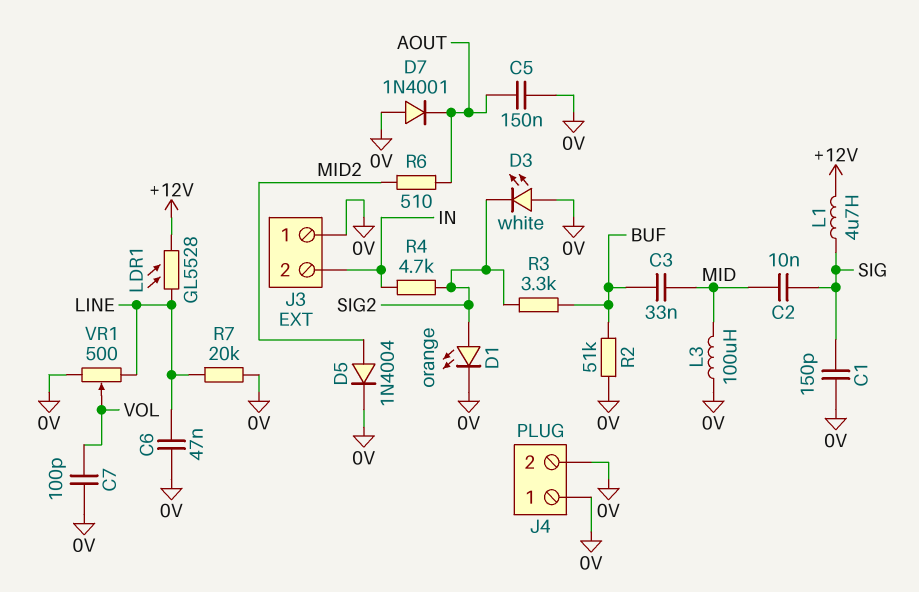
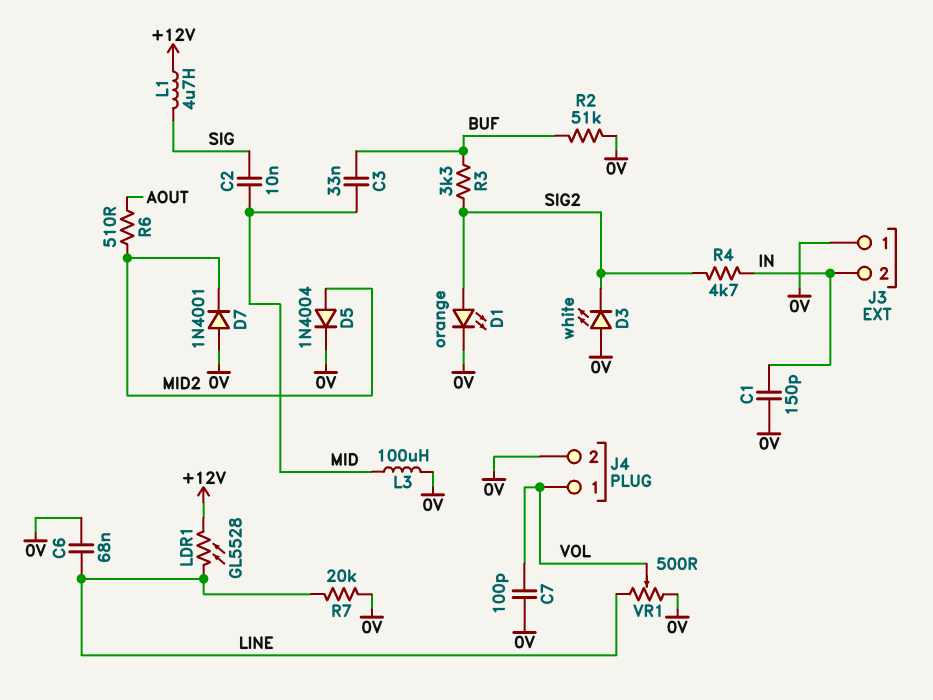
C1: 150pF (0V, SIG) -> 150pF (0V, IN)
C5: 150nF (0V, AOUT) -> none
C6: 47nF (0V, LINE) -> 68nF (0V, LINE)
D7: diode 1N4001 (A 0V, K AOUT) -> diode 1N4001 (A 0V, K MID2)
J4 pin 1: 0V -> VOL

